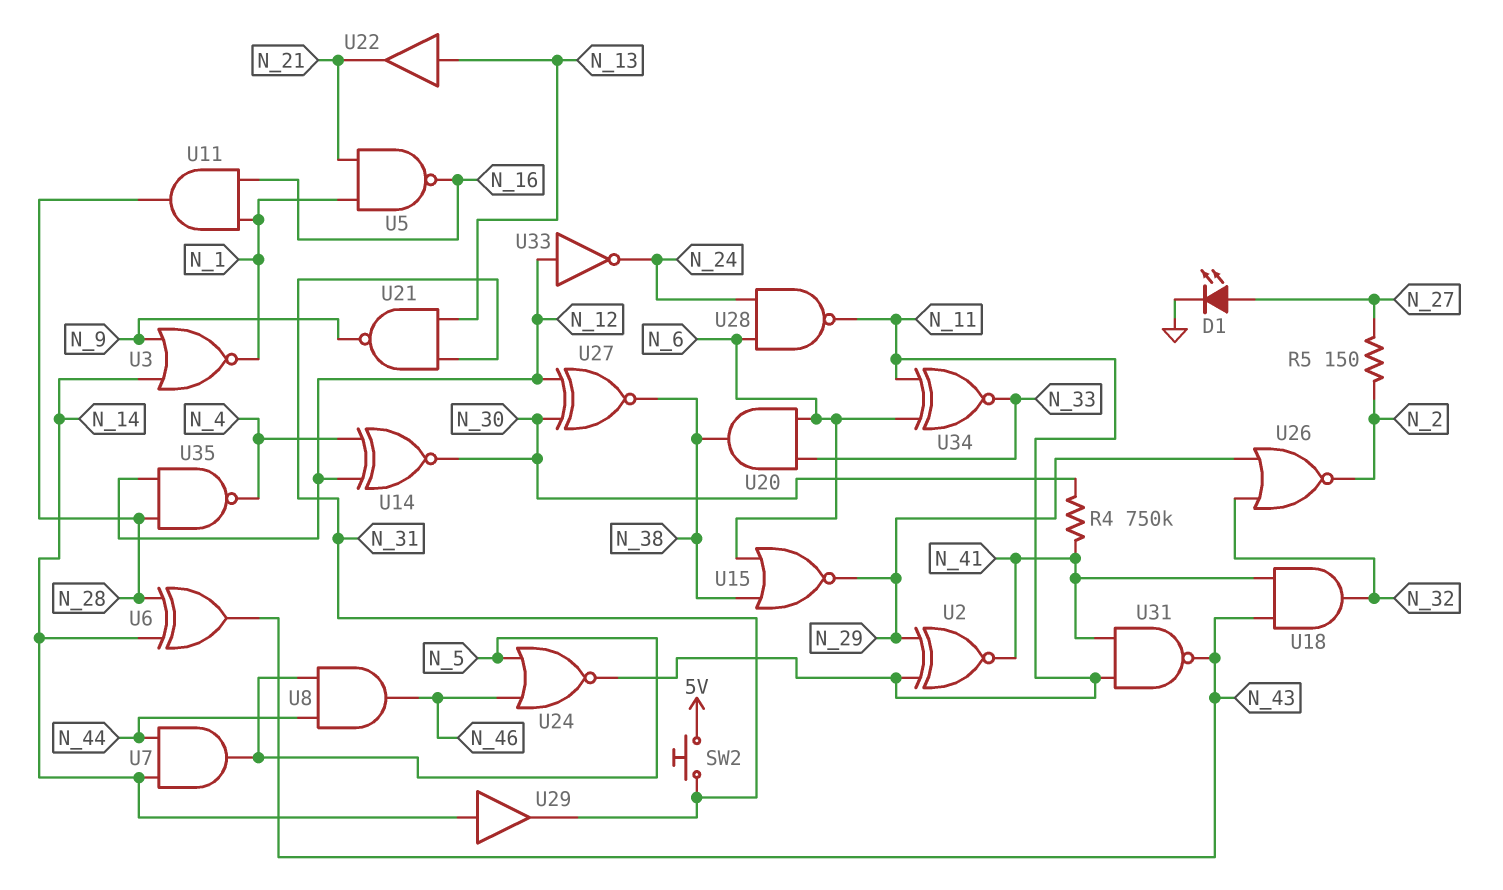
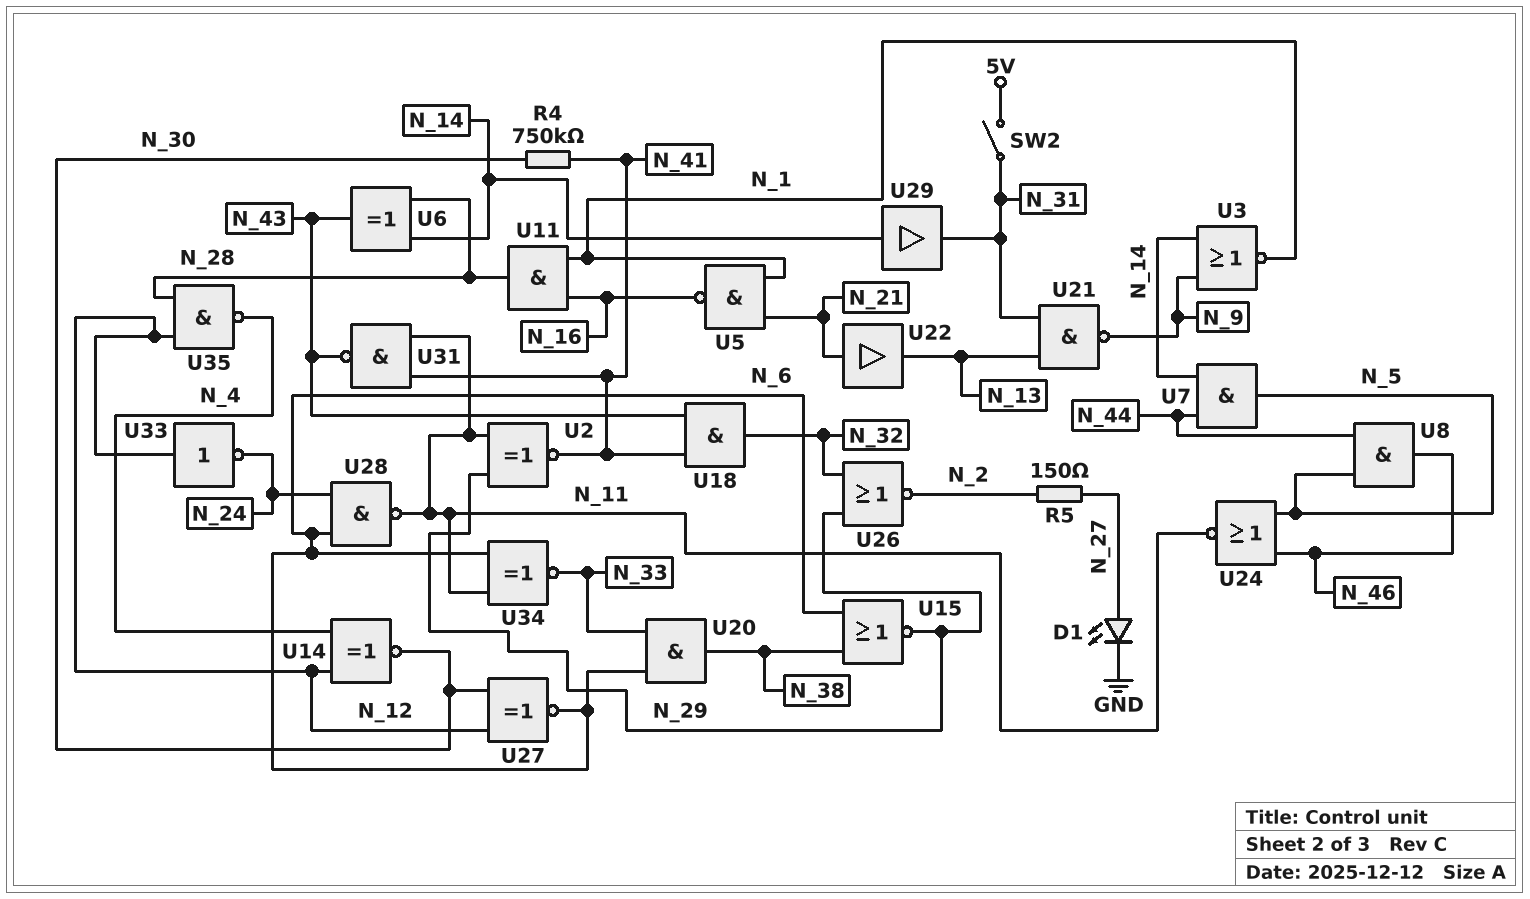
SW2: button (5V, N_31) -> switch (5V, N_31)
U22: buffer (in N_13, out N_21) -> buffer (in N_21, out N_13)
U27: XNOR (in N_12, in N_30, out N_38) -> XNOR (in N_12, in N_30, out N_6)

